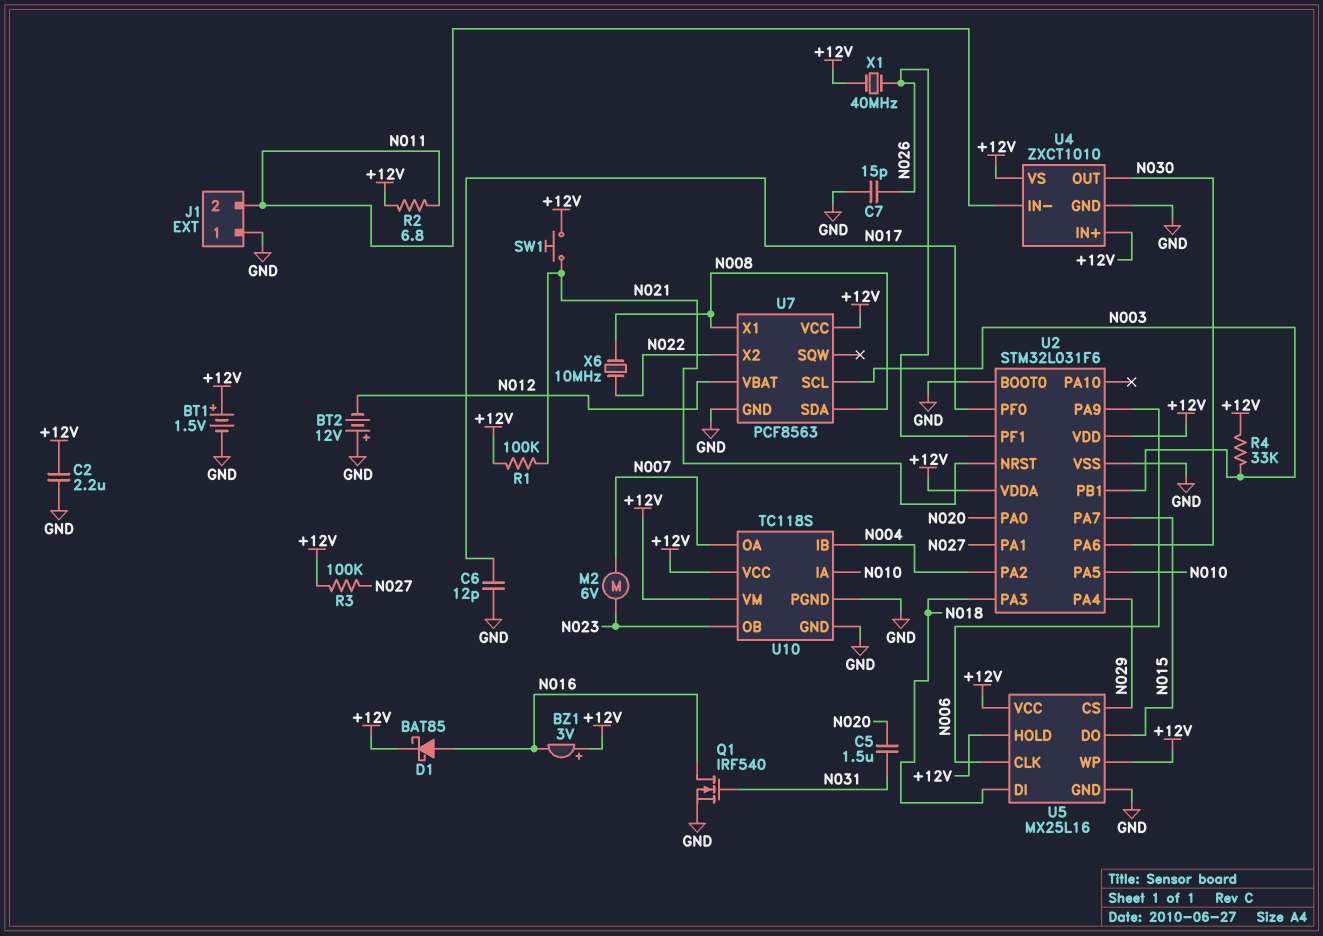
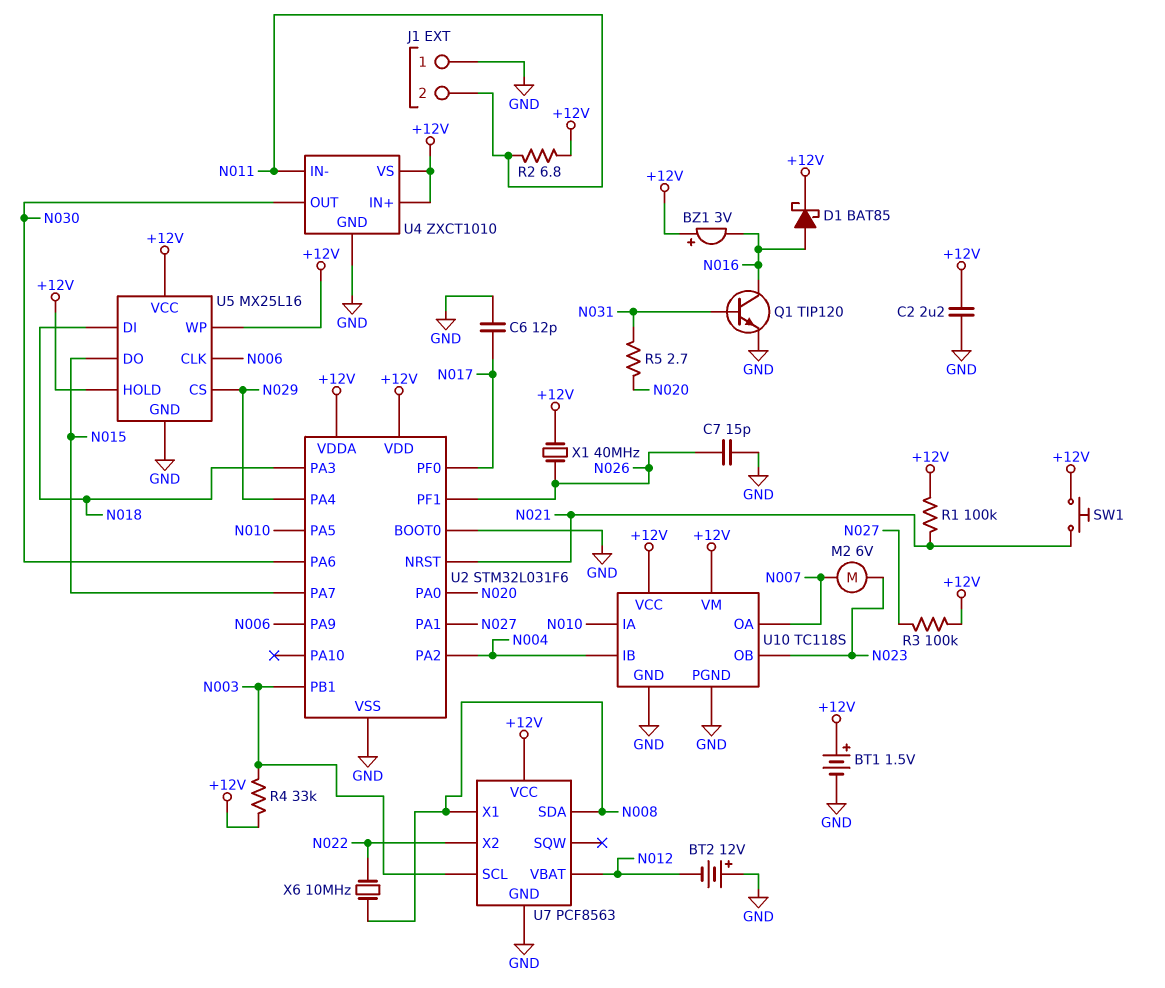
C5: 1.5uF (N020, N031) -> none
Q1: NMOS IRF540 (G N031, D N016, S GND) -> NPN TIP120 (B N031, C N016, E GND)
R5: none -> 2.7 (N020, N031)

